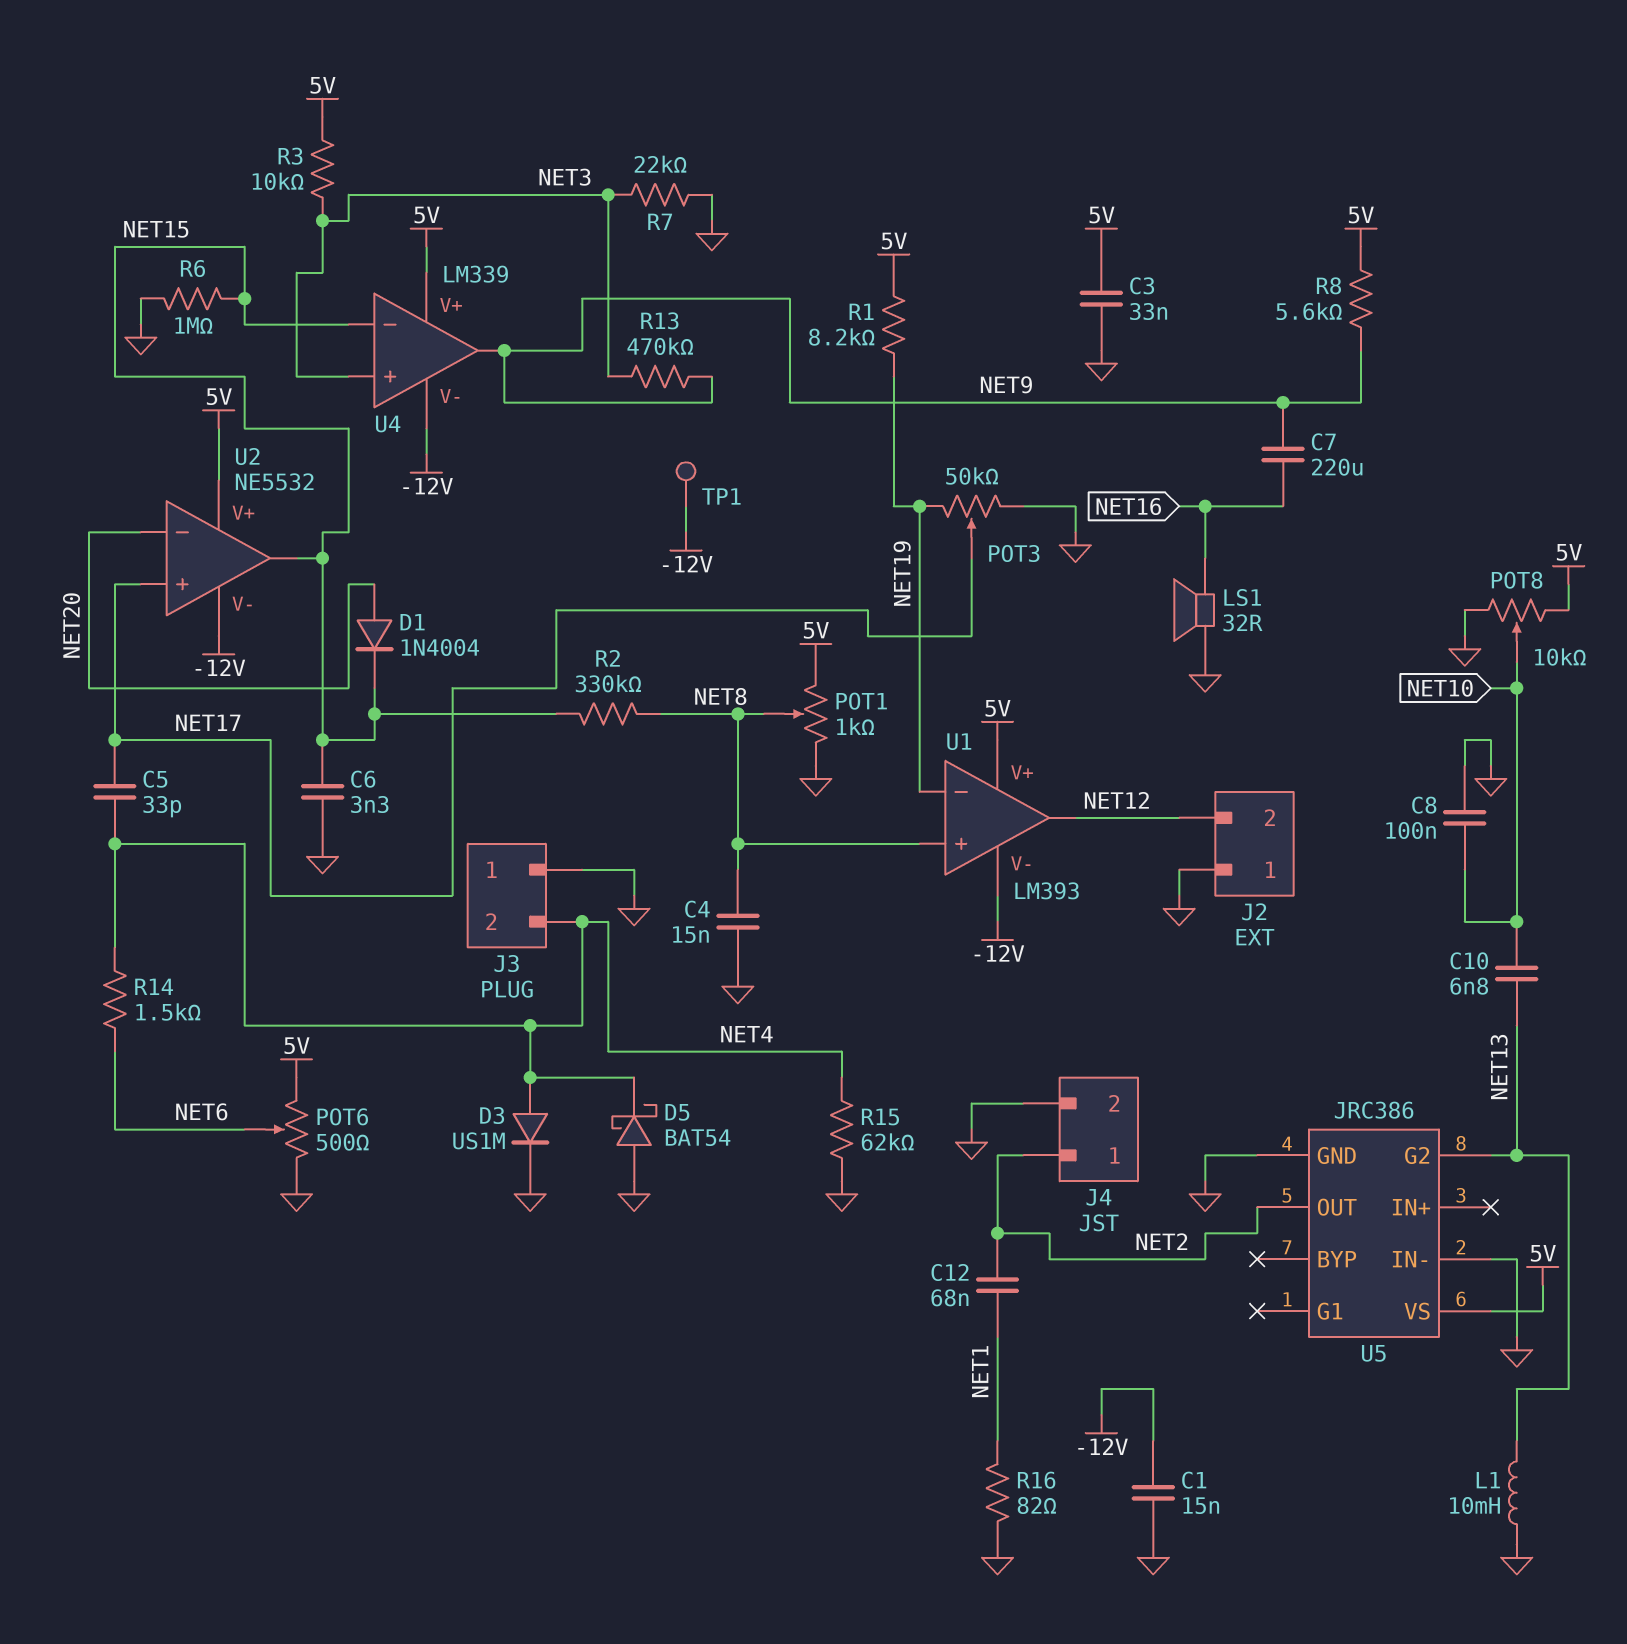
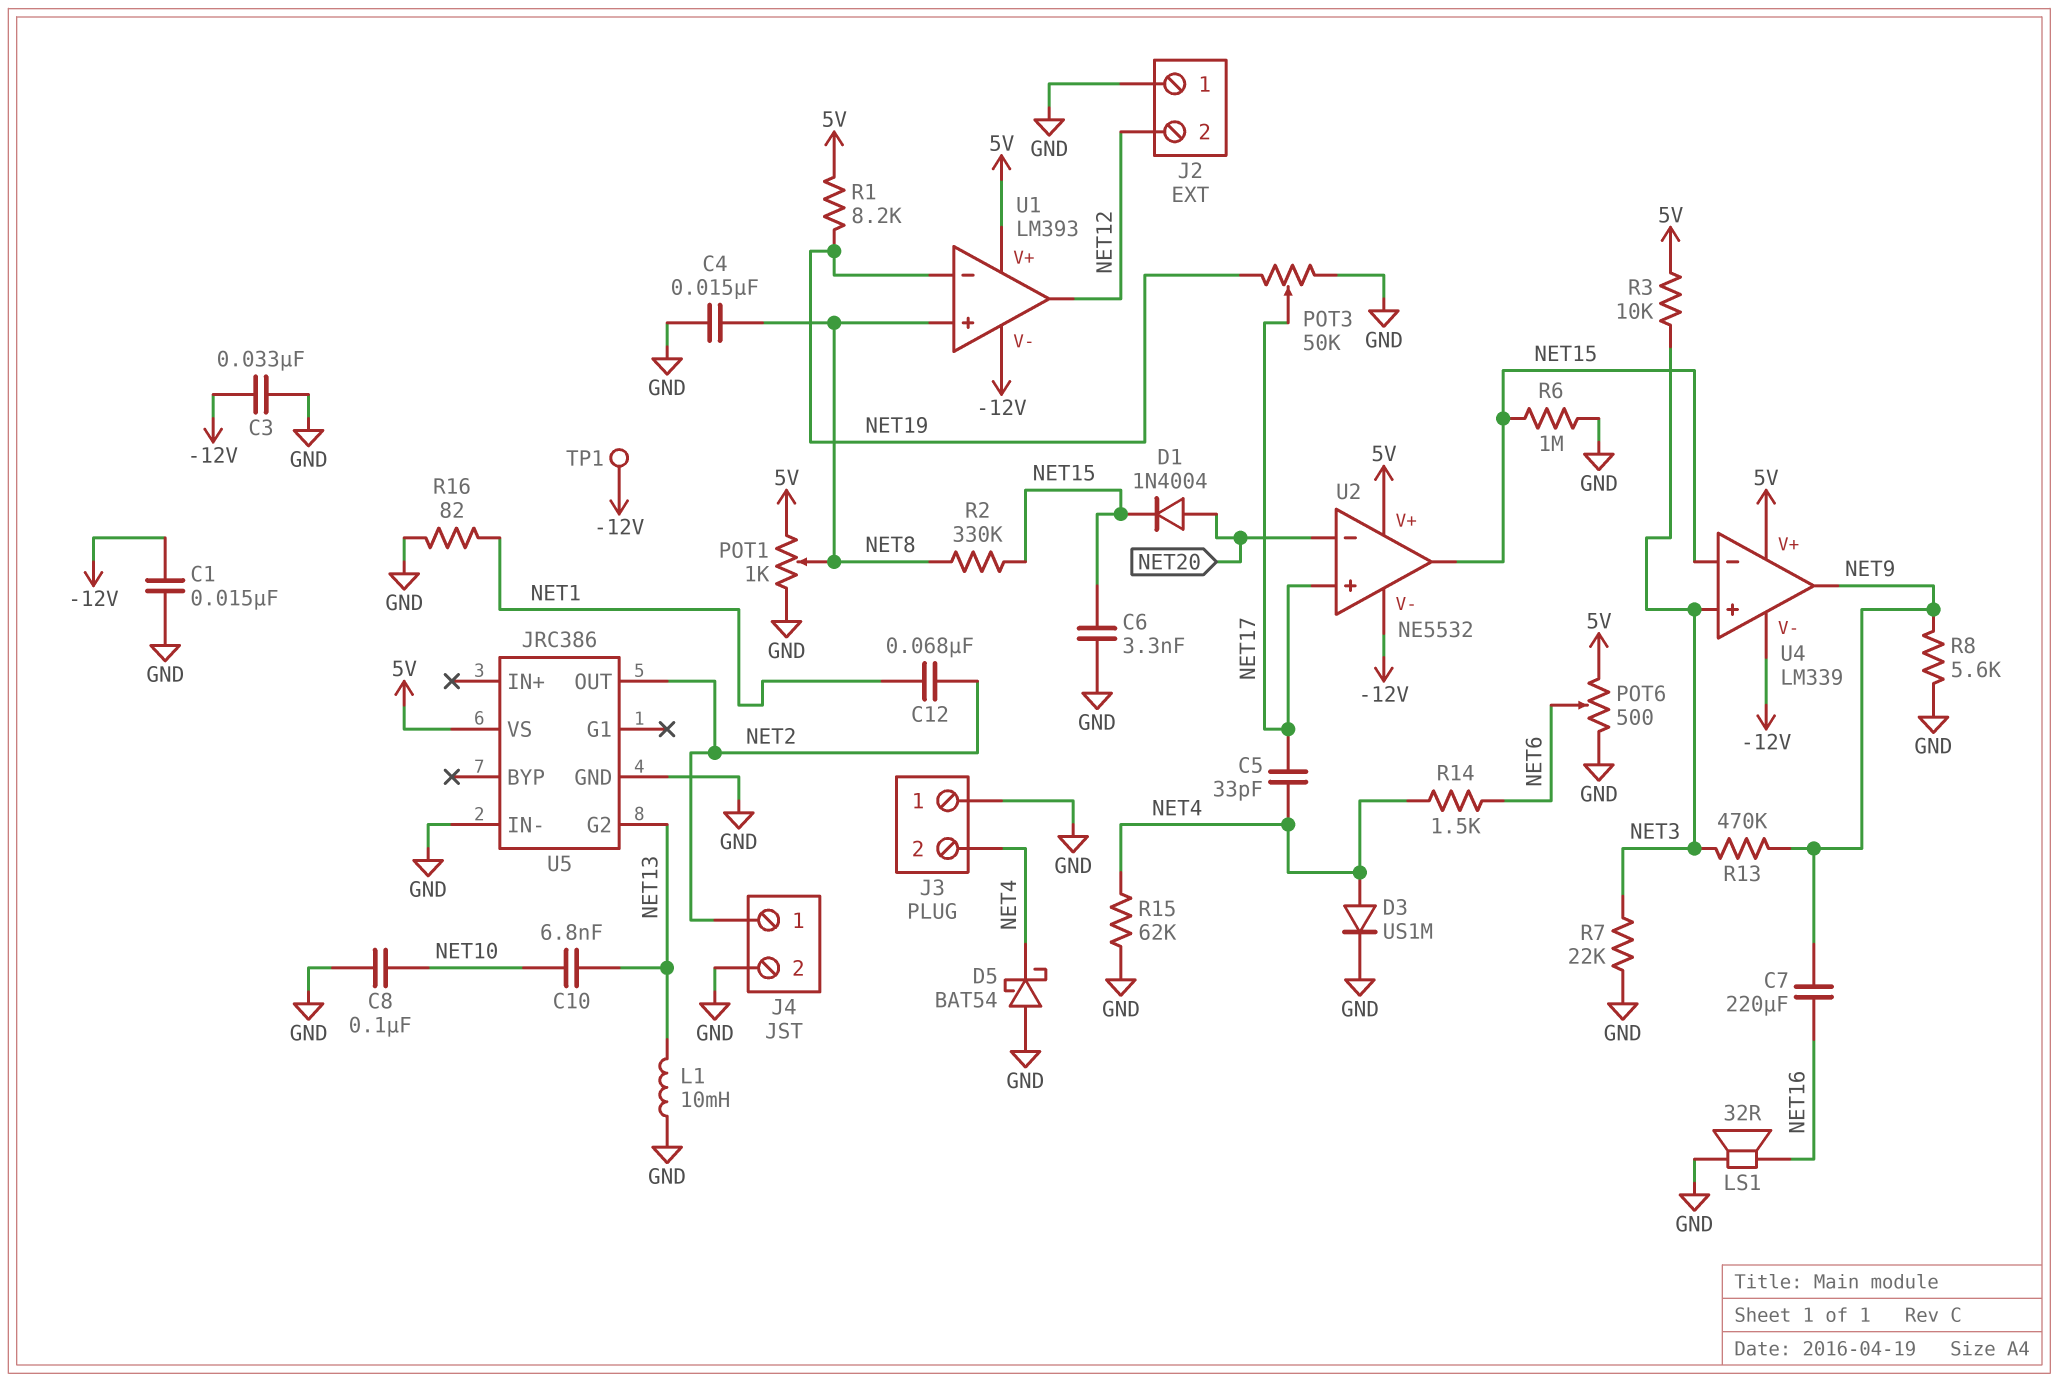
C3: 33nF (5V, GND) -> 33nF (-12V, GND)
POT8: 10k (5V, GND, wiper NET10) -> none
R8: 5.6k (5V, NET9) -> 5.6k (GND, NET9)

